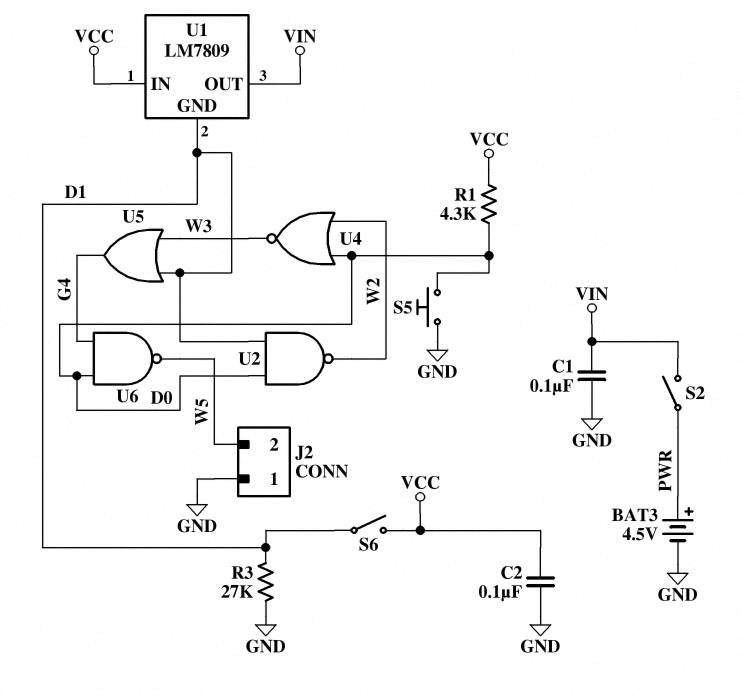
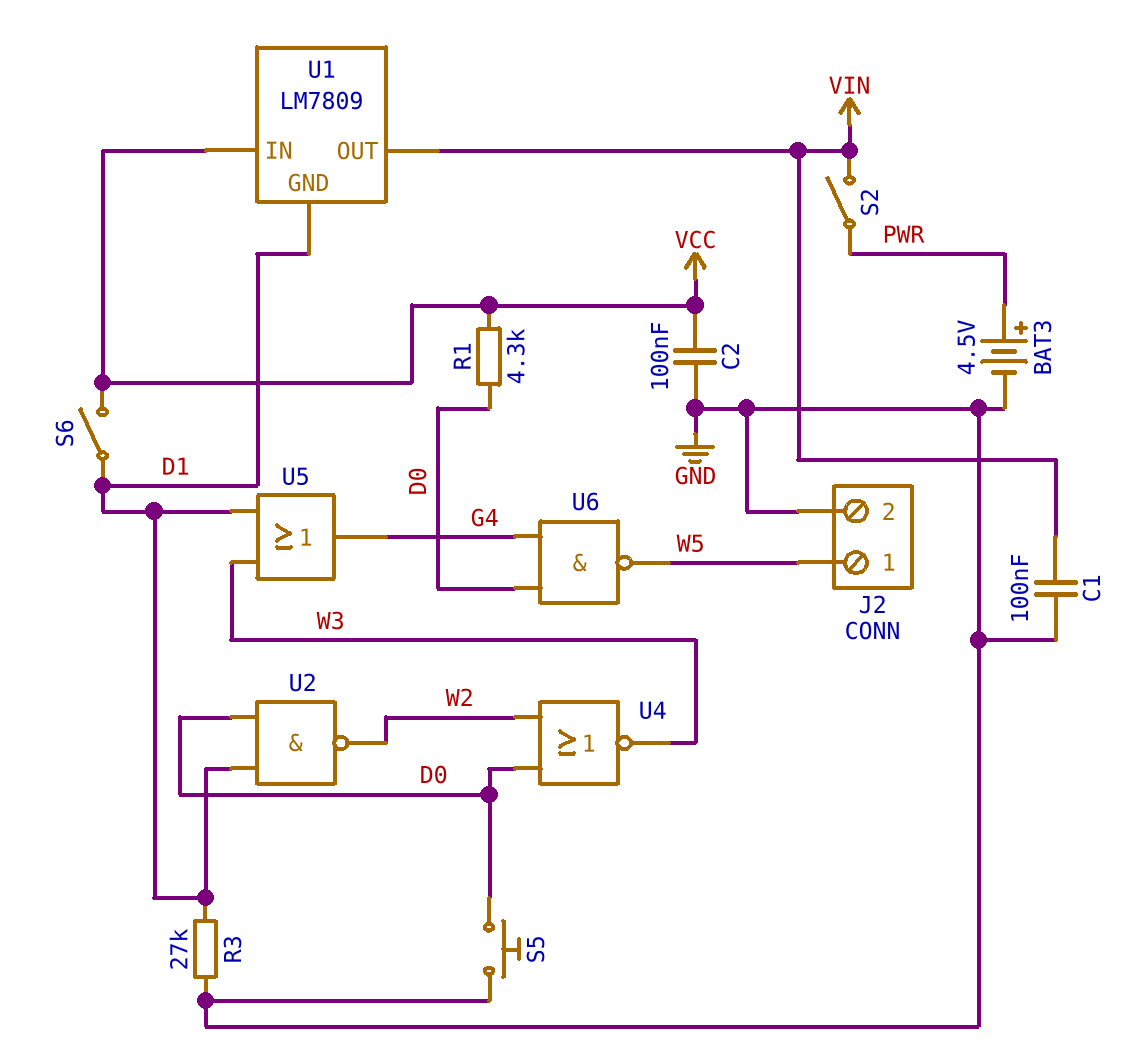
J2 pin 1: GND -> W5
J2 pin 2: W5 -> GND

